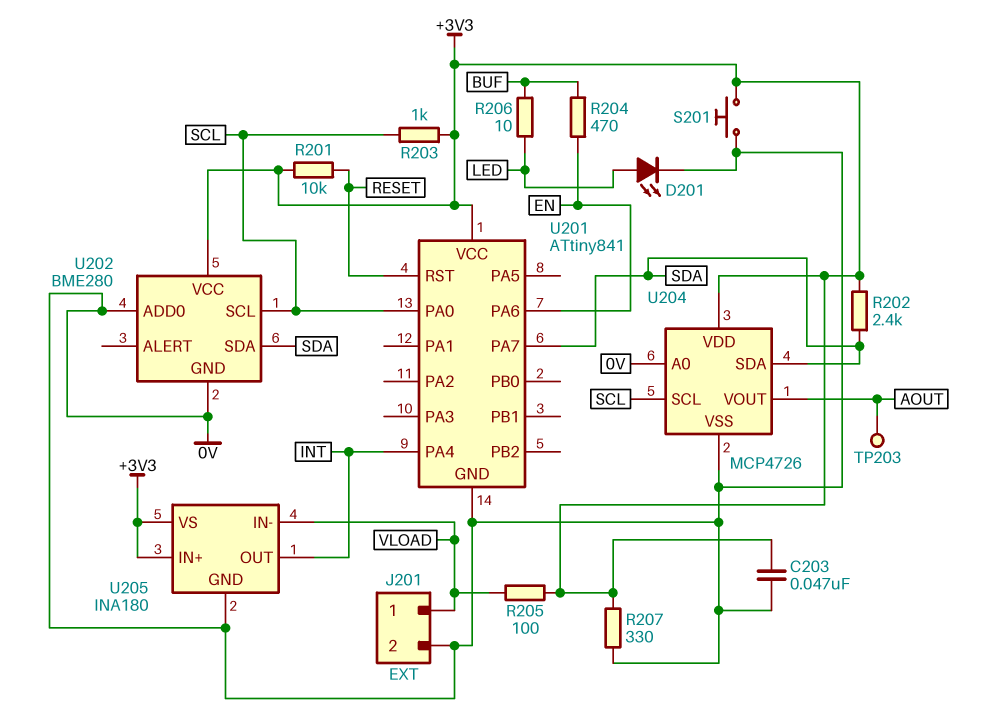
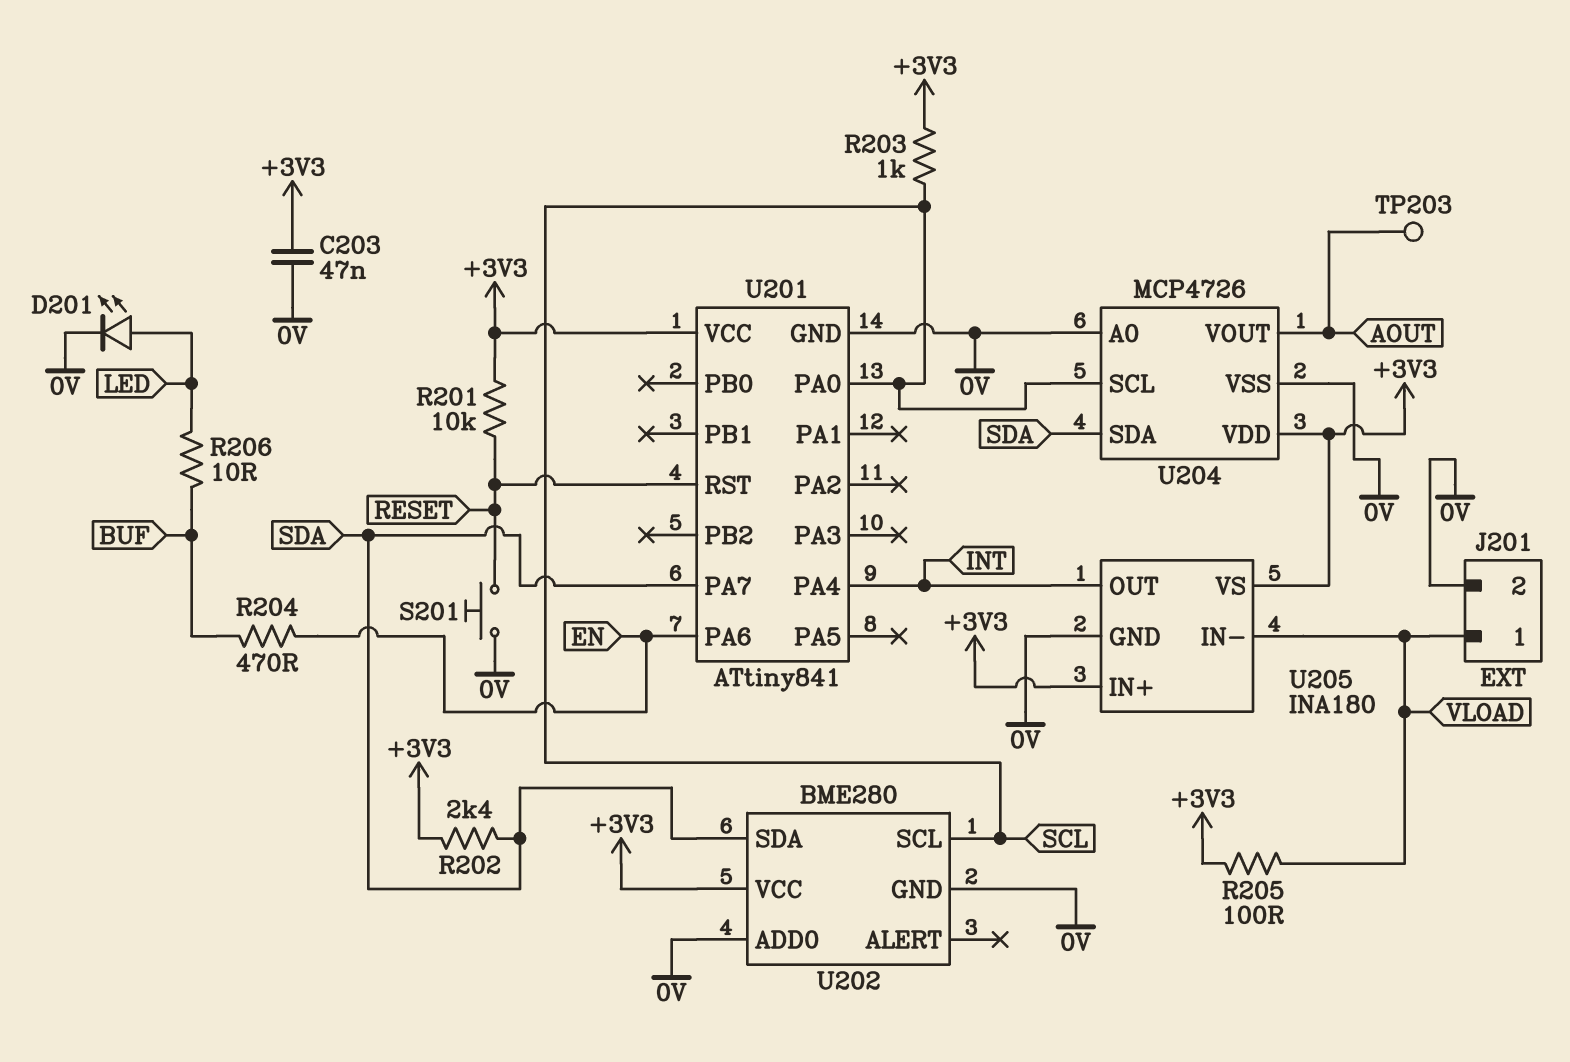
R207: 330 (+3V3, 0V) -> none
S201: button (+3V3, 0V) -> button (0V, RESET)

